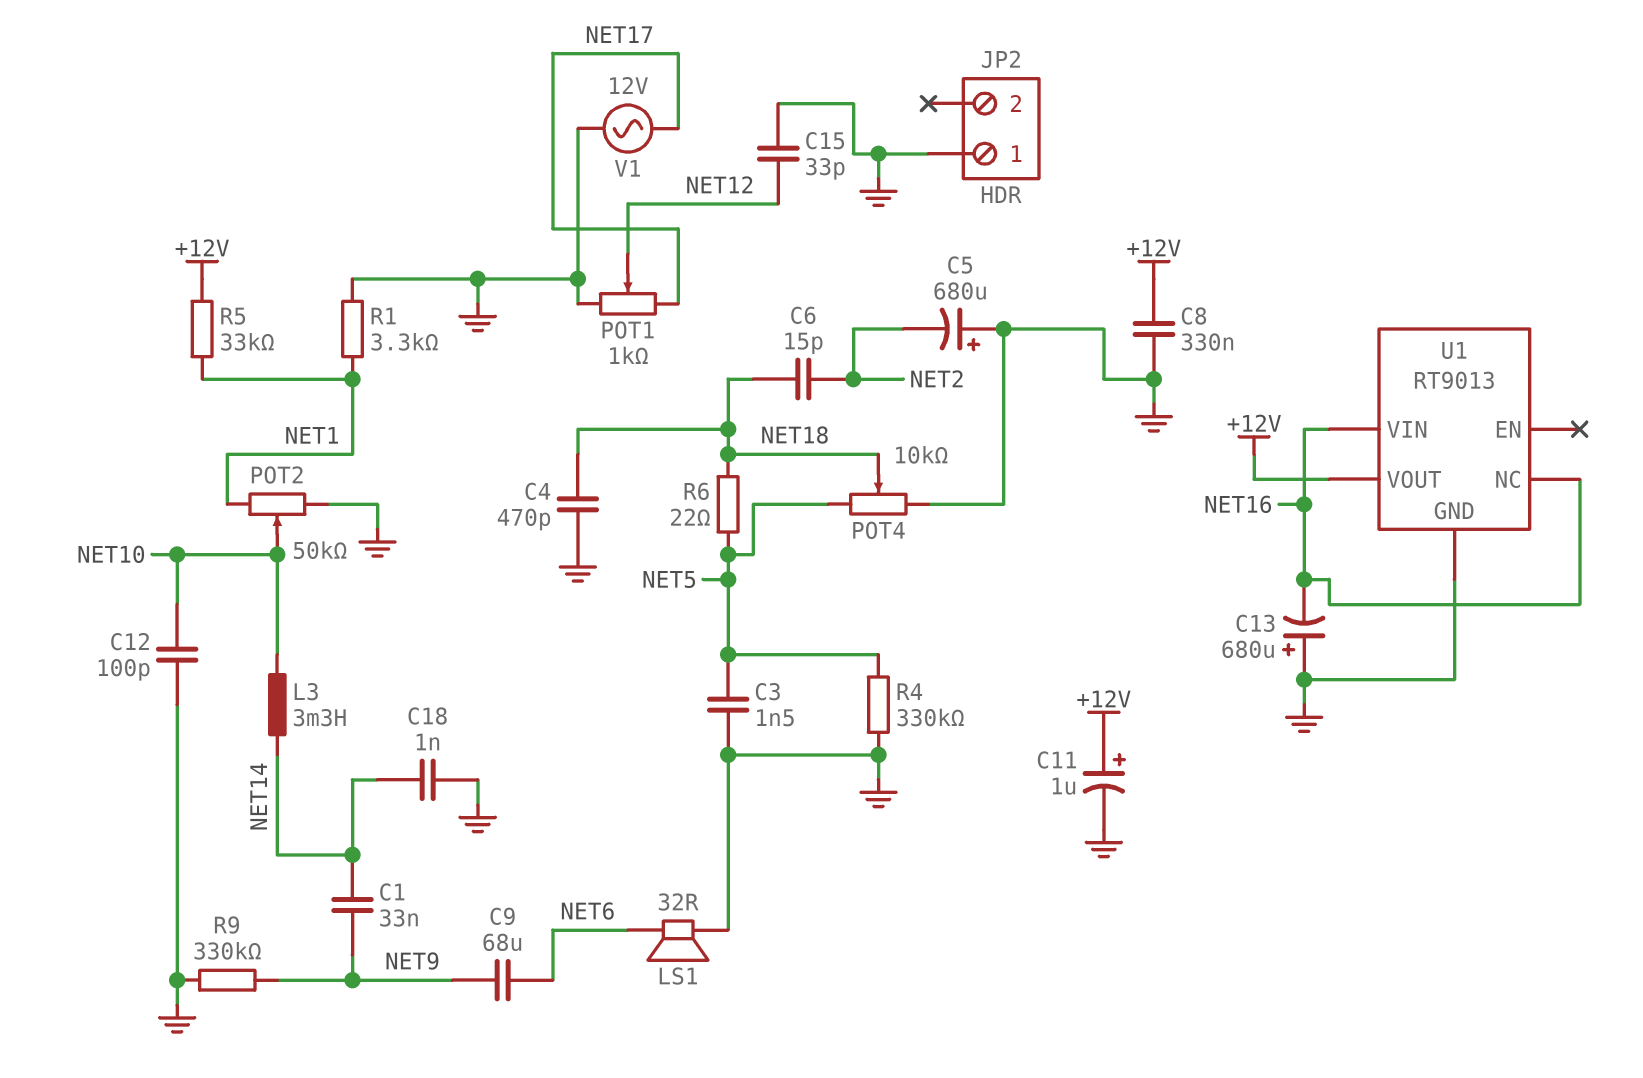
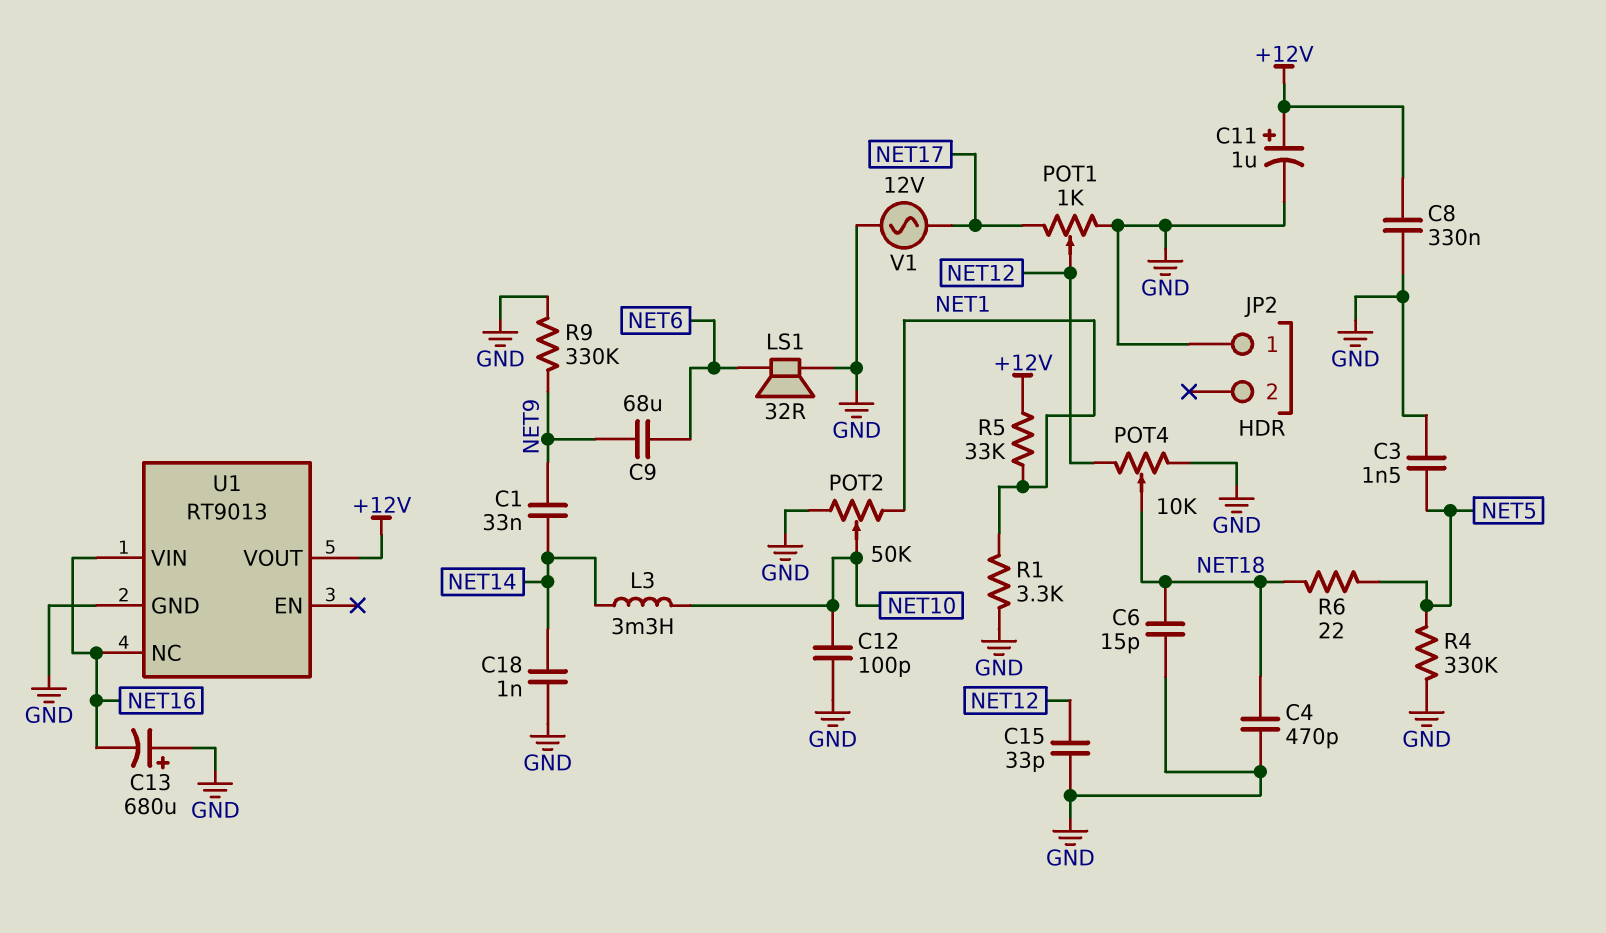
C5: 680uF (plus GND, minus NET2) -> none
C6: 15pF (NET2, NET18) -> 15pF (GND, NET18)
POT4: 10k (GND, NET5, wiper NET18) -> 10k (GND, NET12, wiper NET18)

